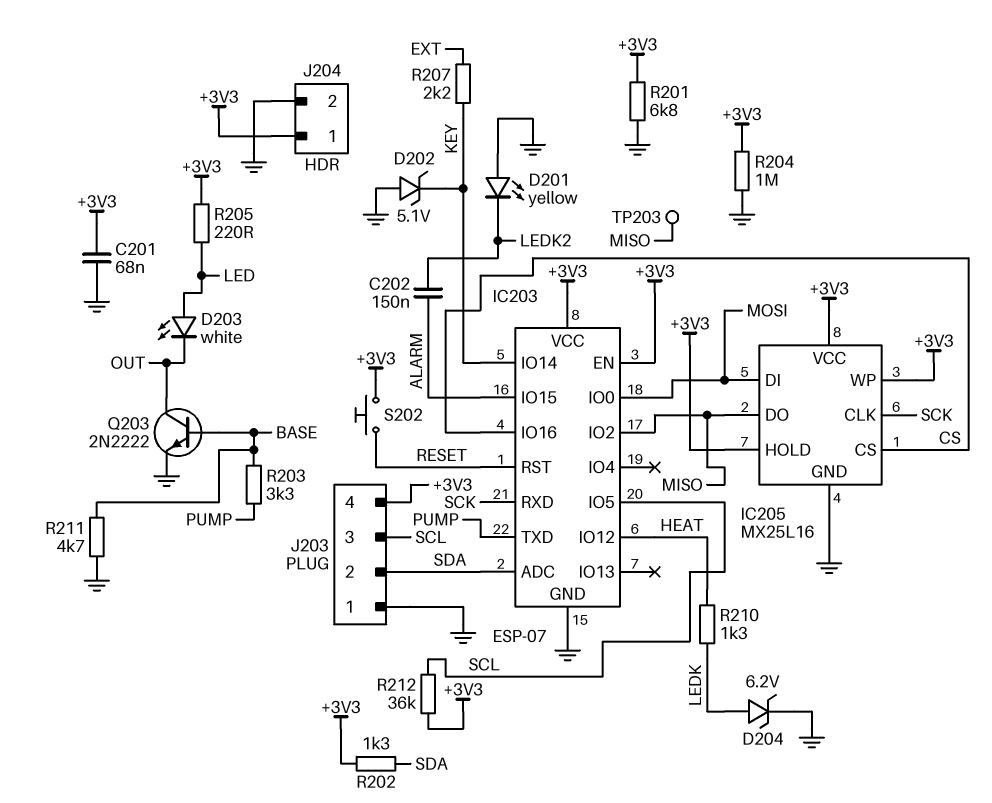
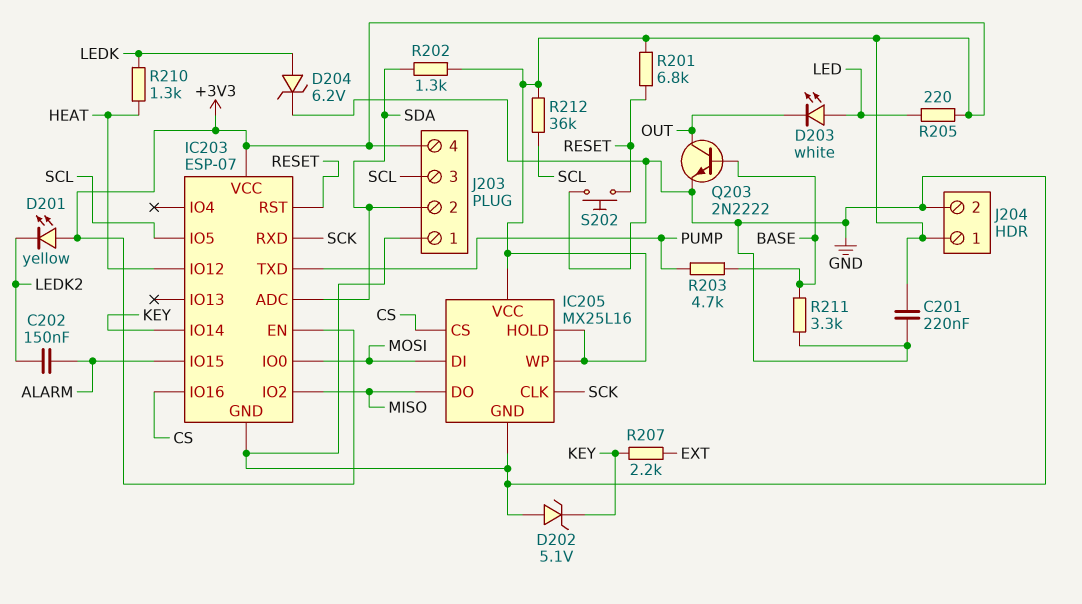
C201: 68nF (+3V3, GND) -> 220nF (+3V3, GND)
D201: LED yellow (A GND, K LEDK2) -> LED yellow (A +3V3, K LEDK2)
R201: 6.8k (+3V3, GND) -> 6.8k (+3V3, RESET)
R203: 3.3k (BASE, PUMP) -> 4.7k (BASE, PUMP)
R204: 1M (+3V3, GND) -> none
R211: 4.7k (BASE, GND) -> 3.3k (BASE, GND)
S202: button (+3V3, RESET) -> button (GND, RESET)
TP203: test point (MISO) -> none

